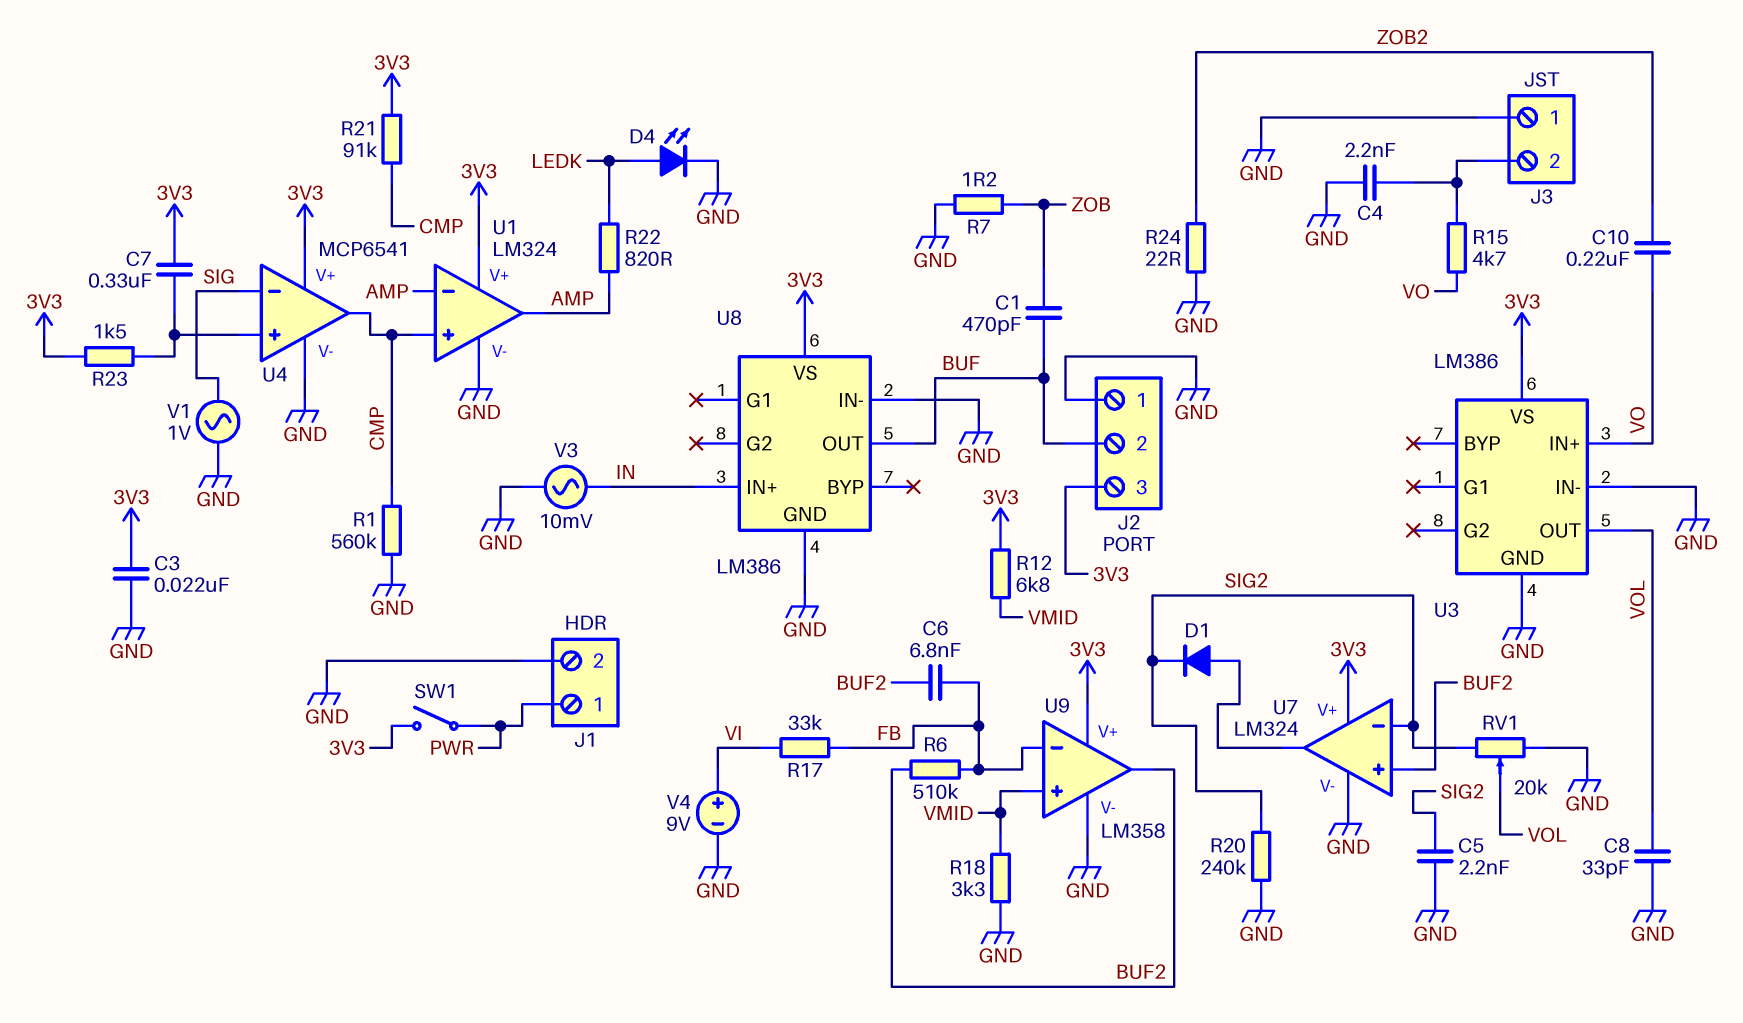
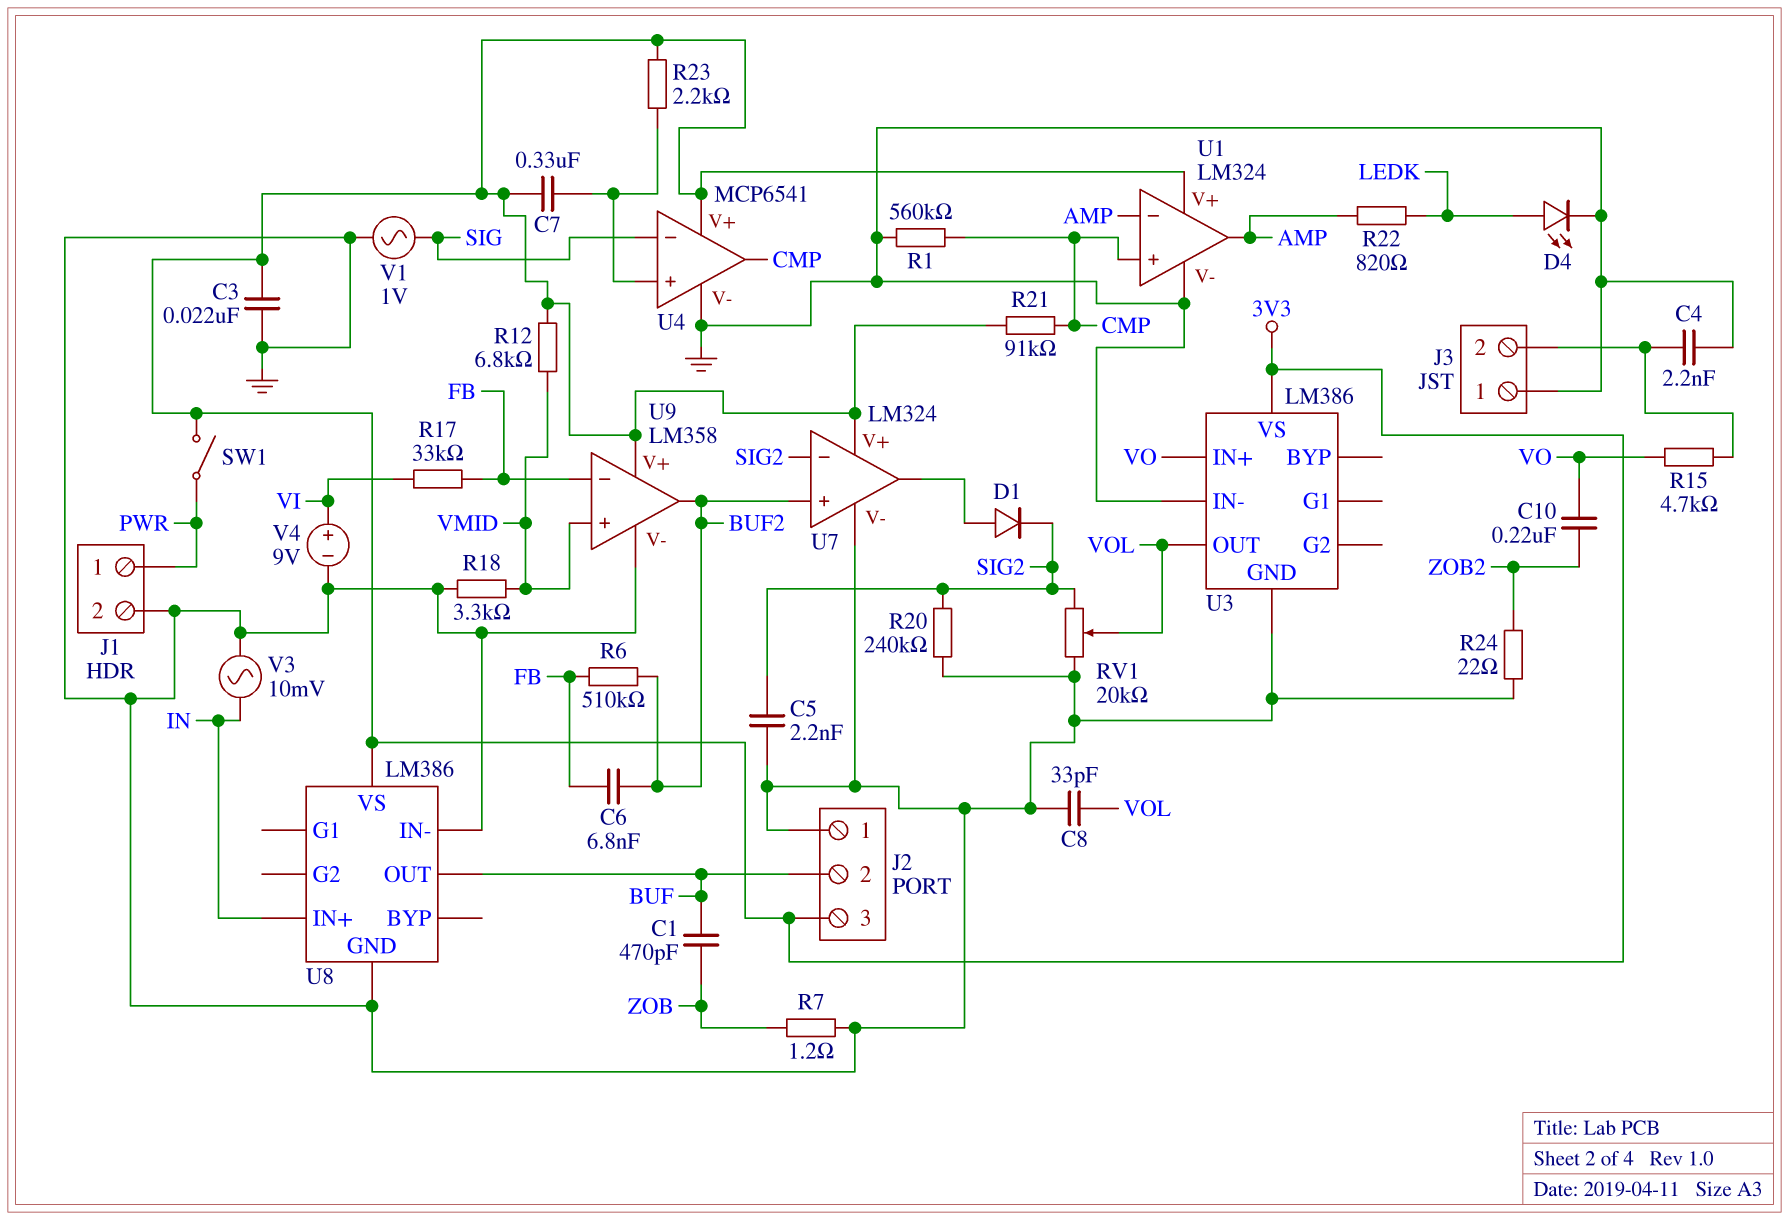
R23: 1.5k (3V3, U4/in+) -> 2.2k (3V3, U4/in+)

